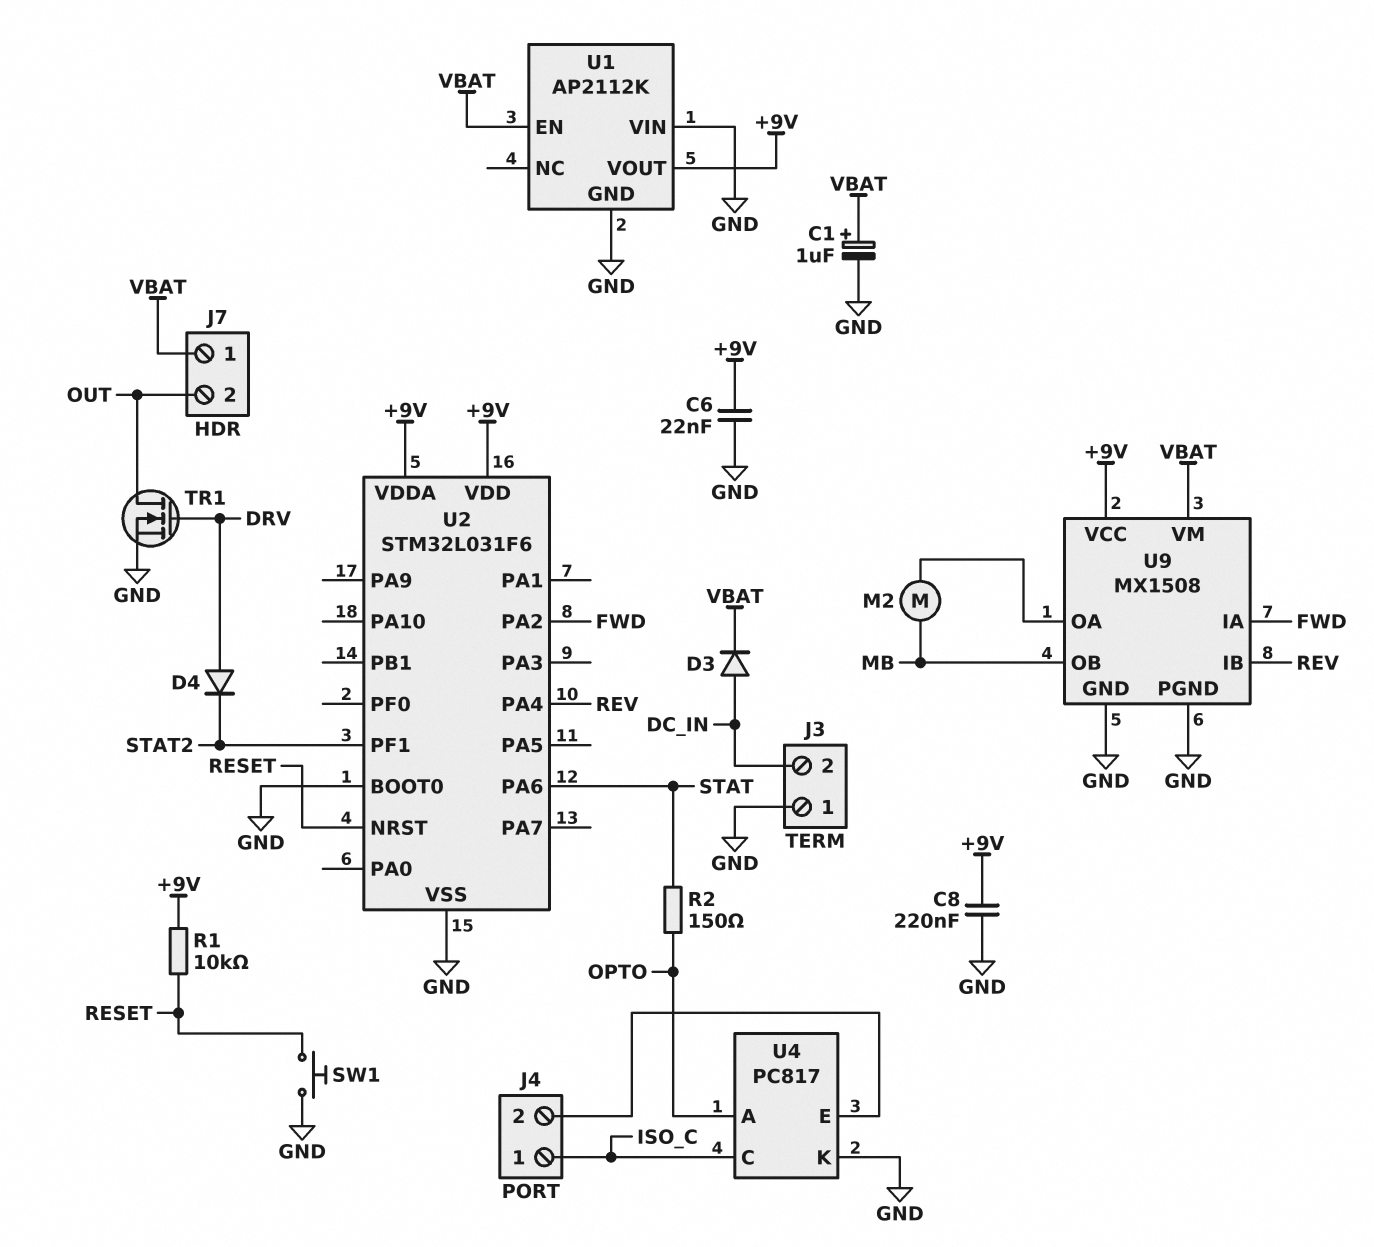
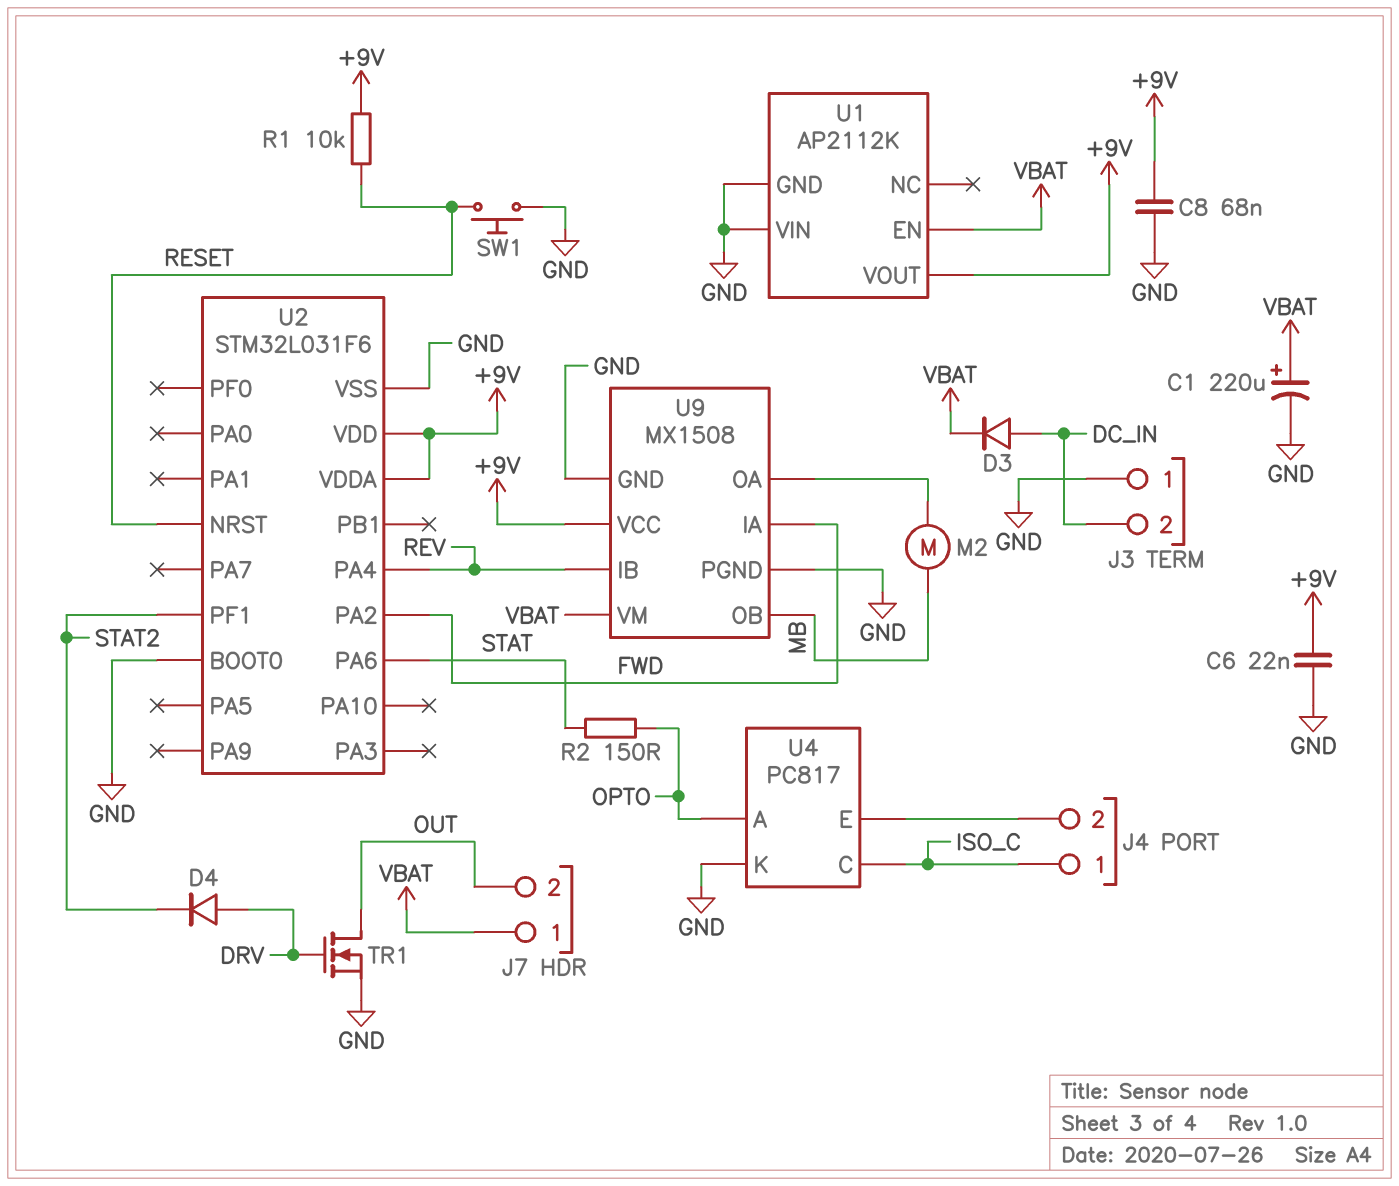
C1: 1uF (plus VBAT, minus GND) -> 220uF (plus VBAT, minus GND)
C8: 220nF (+9V, GND) -> 68nF (+9V, GND)

